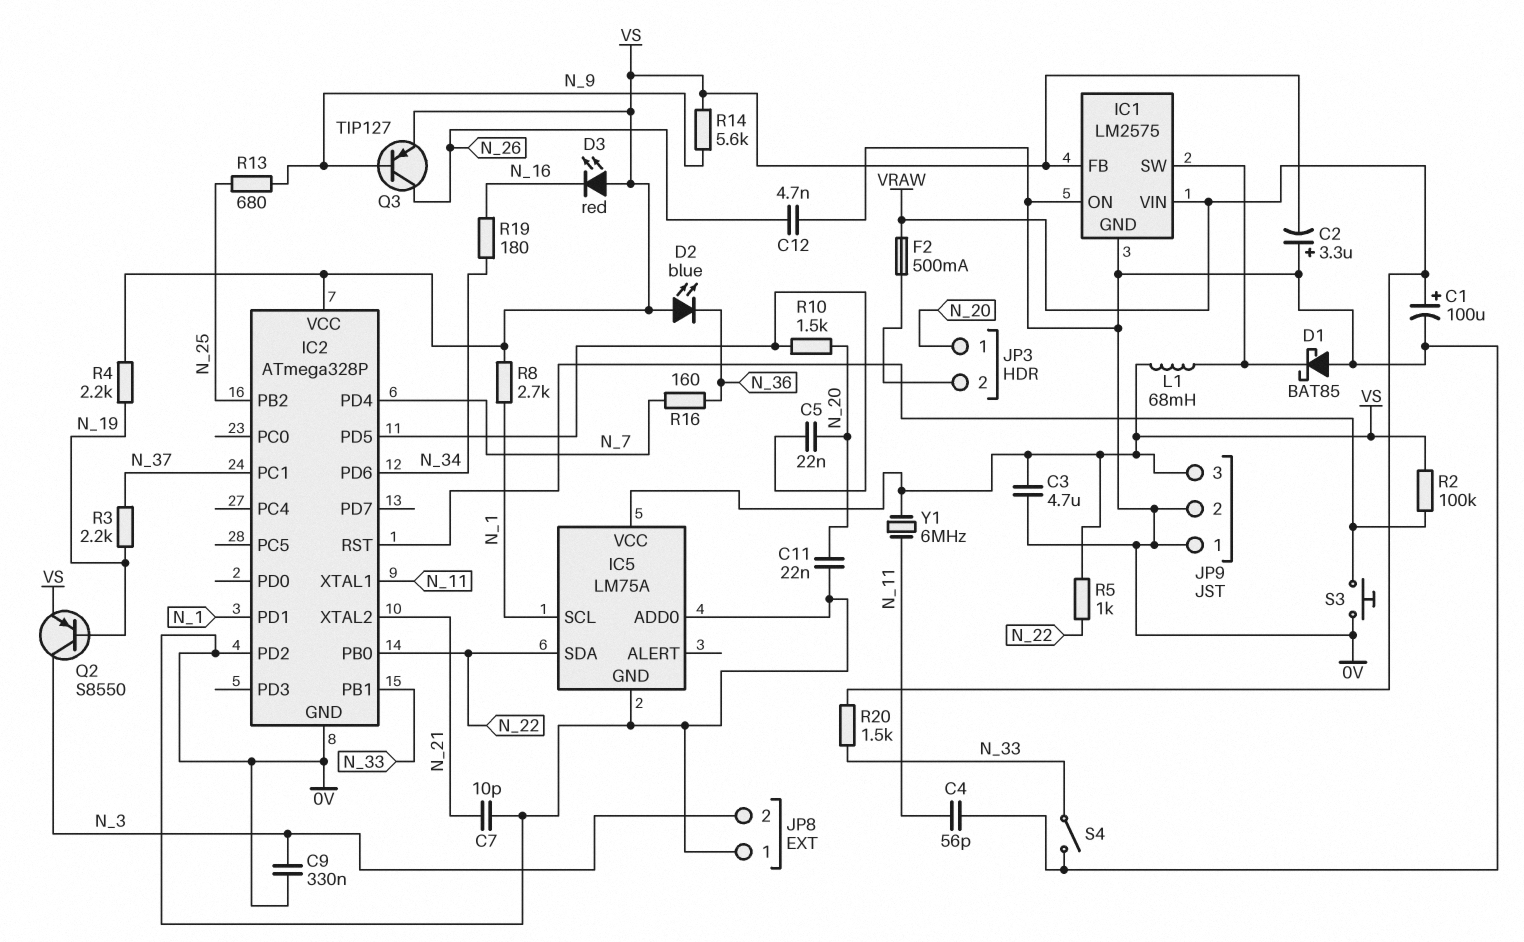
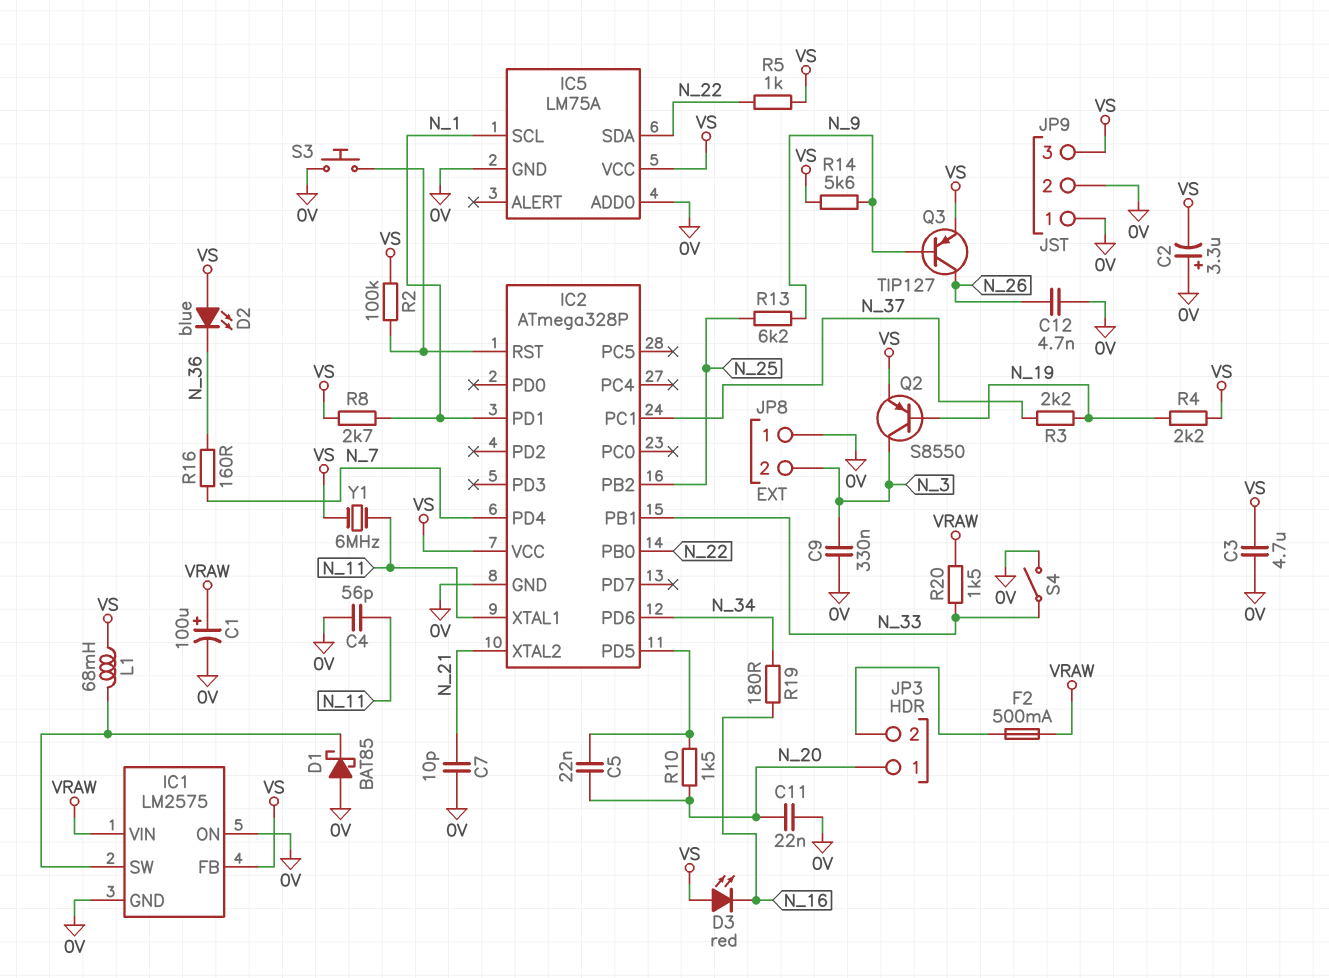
IC2 pin PD2: 0V -> none
R13: 680 (N_9, N_25) -> 6.2k (N_9, N_25)

